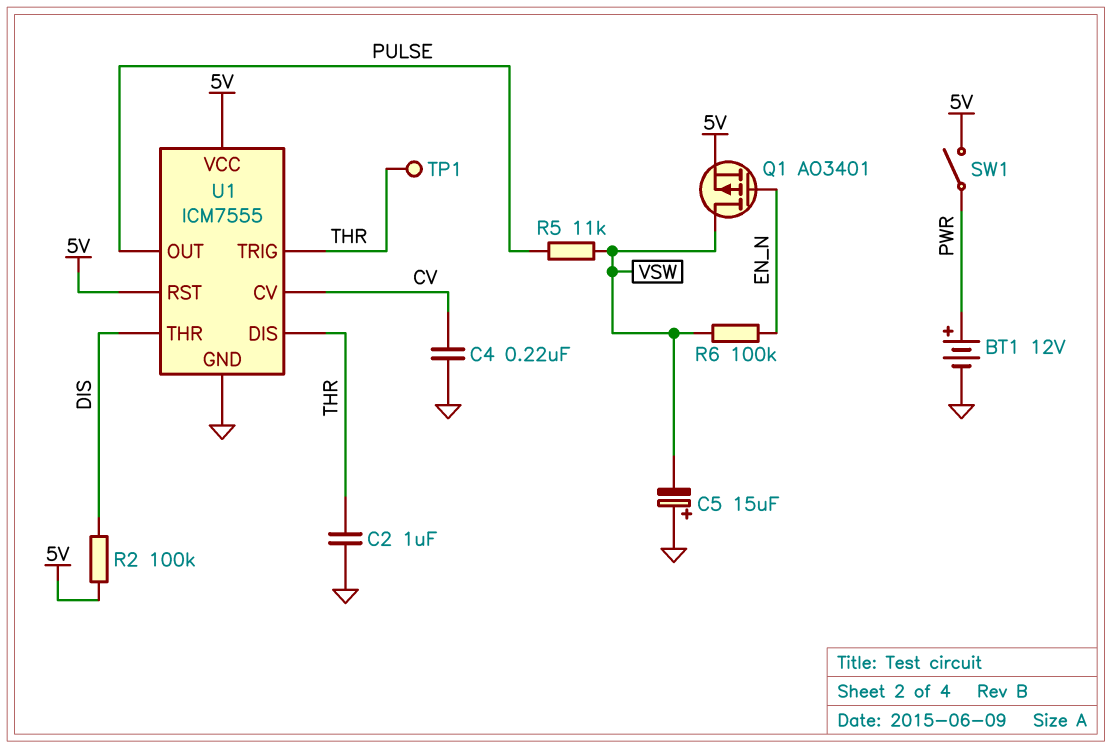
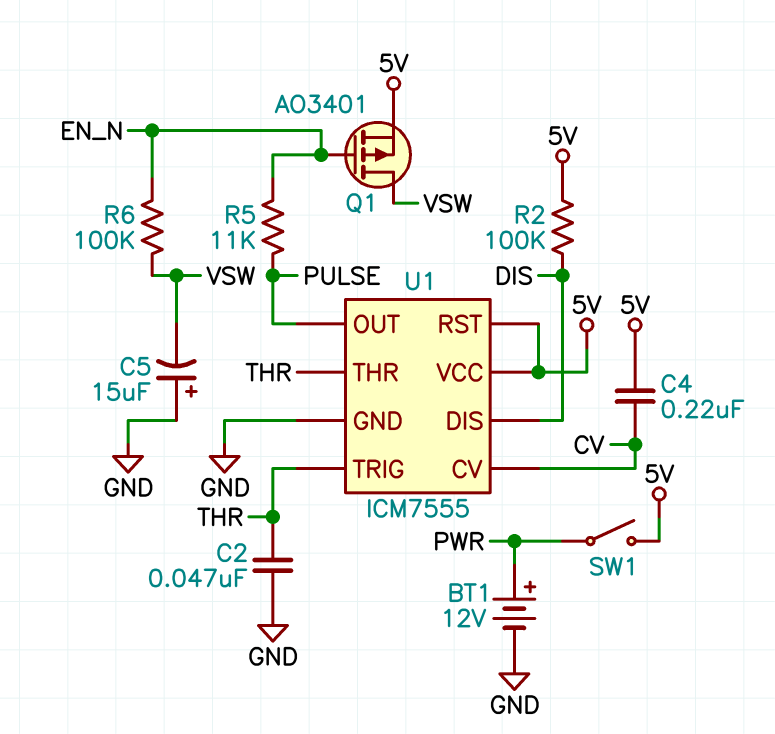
C2: 1uF (GND, THR) -> 47nF (GND, THR)
C4: 220nF (CV, GND) -> 220nF (5V, CV)
R5: 11k (PULSE, VSW) -> 11k (EN_N, PULSE)
TP1: test point (THR) -> none
U1 pin DIS: THR -> DIS
U1 pin THR: DIS -> THR

